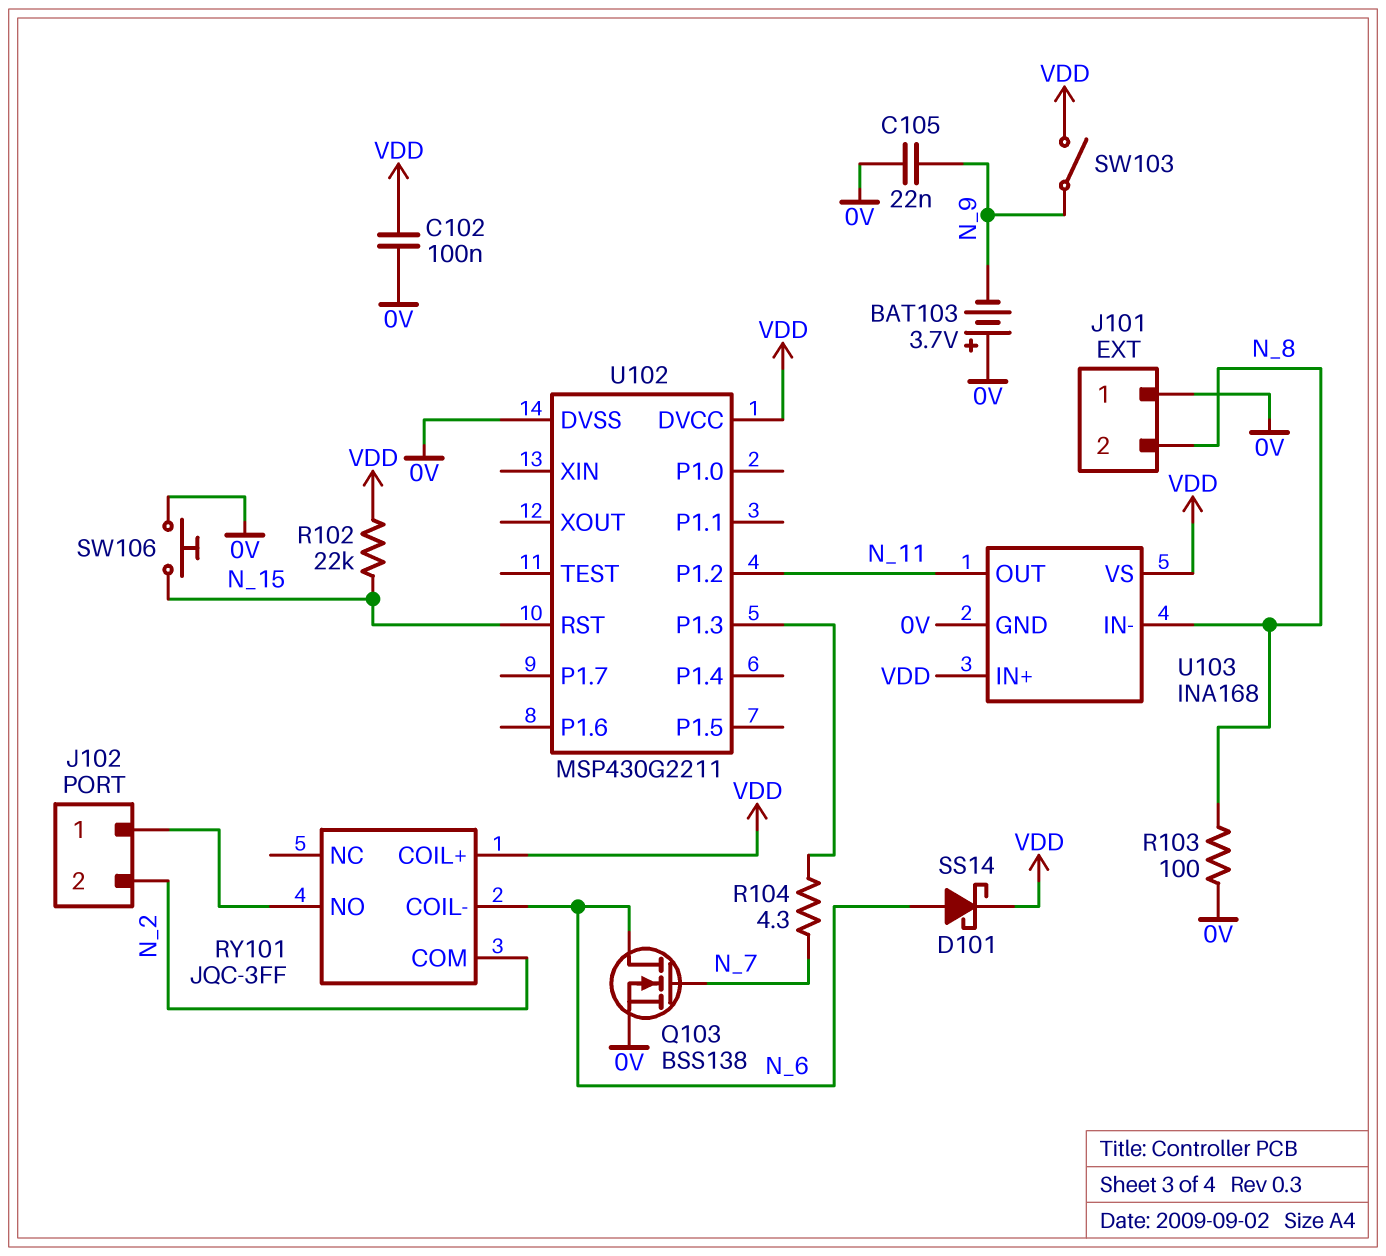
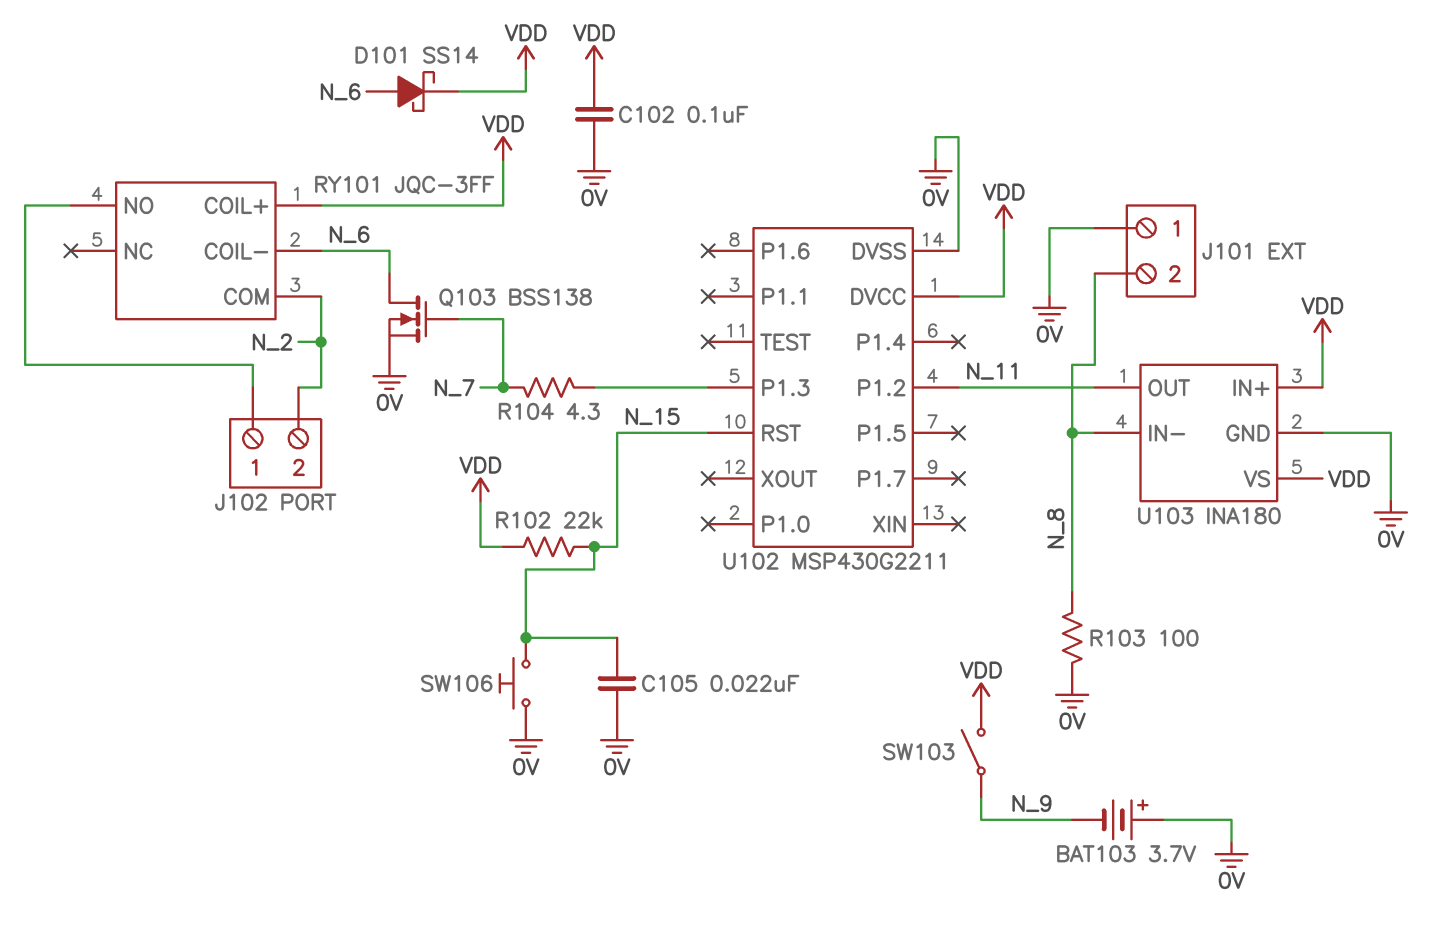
C105: 22nF (0V, N_9) -> 22nF (0V, N_15)
U103: INA168 -> INA180

